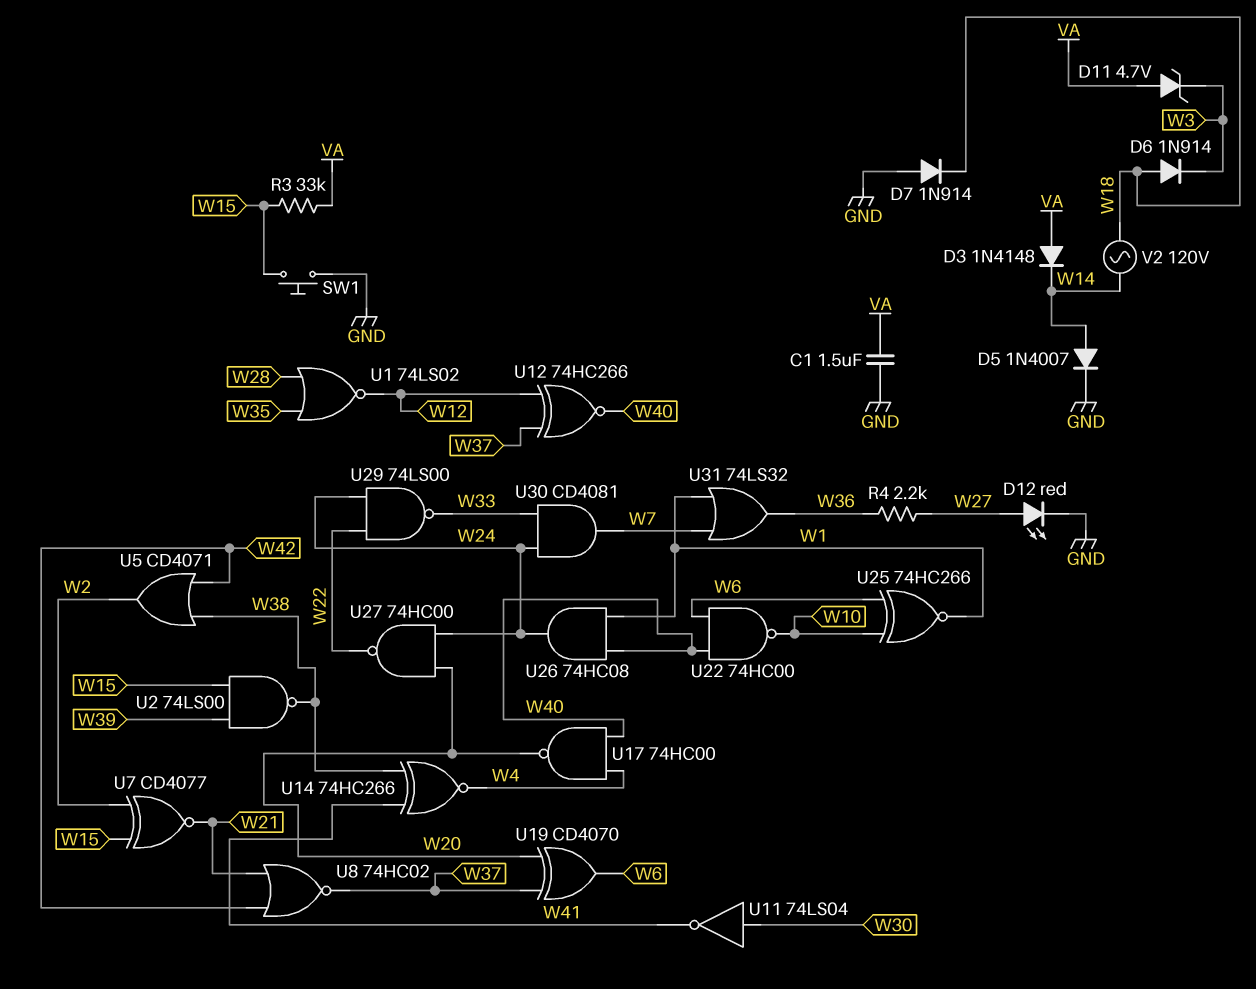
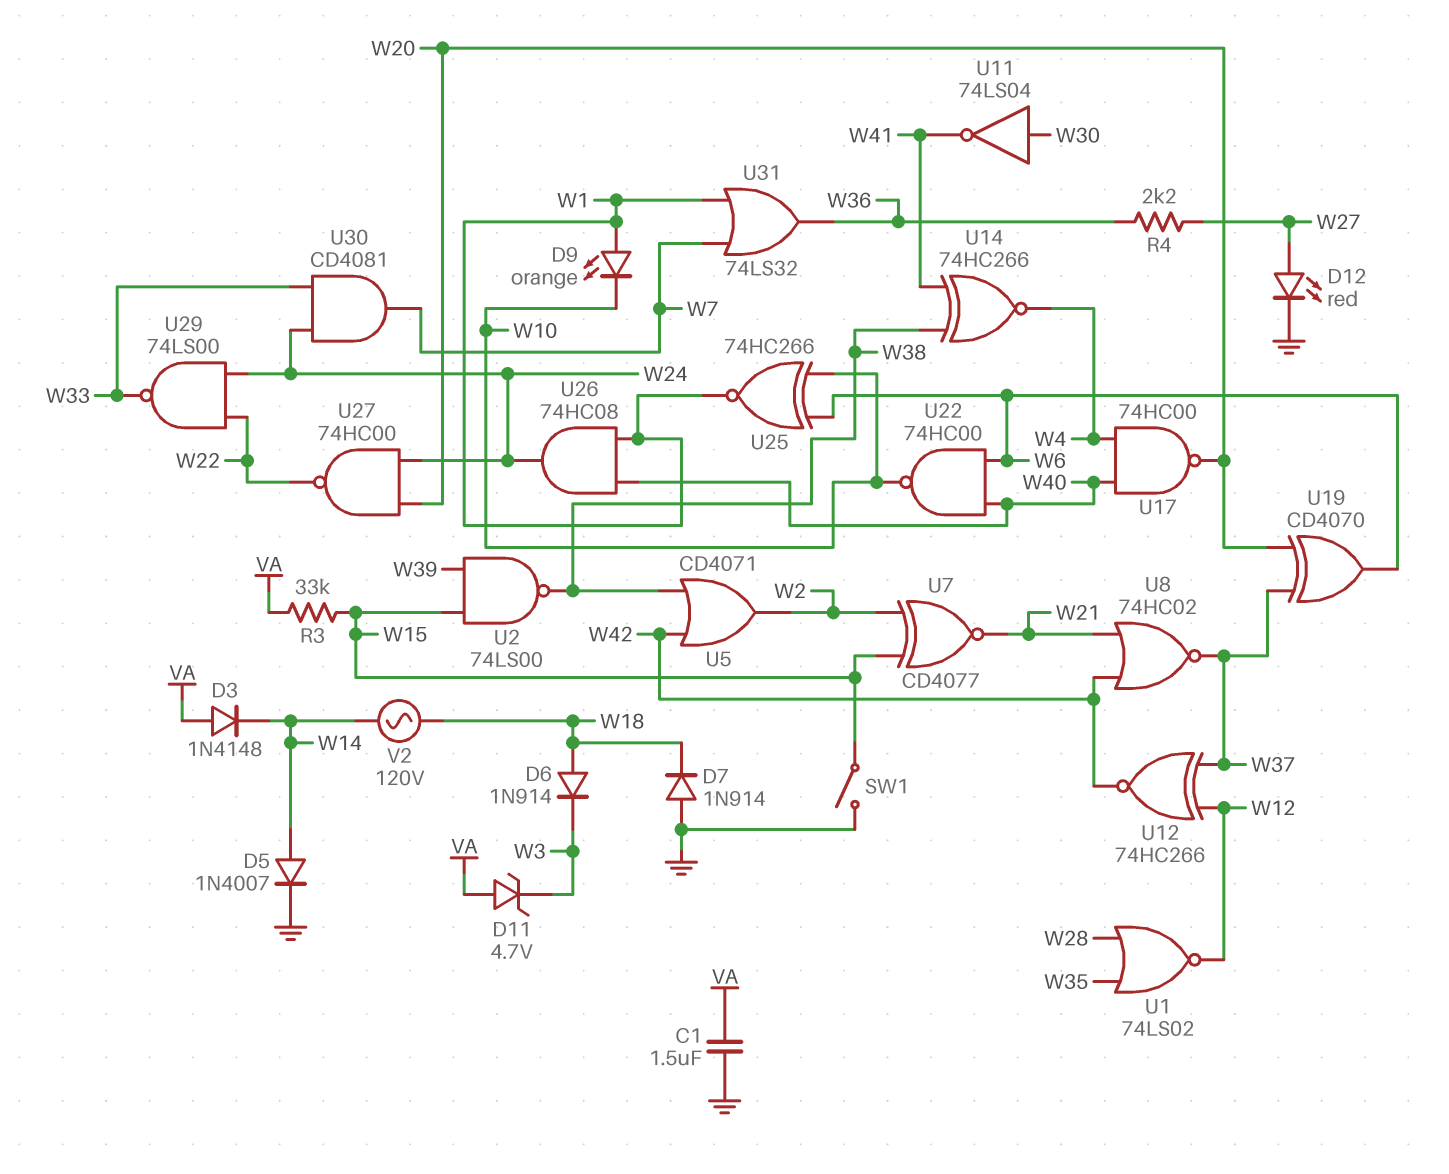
D9: none -> LED orange (A W1, K W10)
SW1: button (GND, W15) -> switch (GND, W15)
U12: XNOR 74HC266 (in W12, in W37, out W40) -> XNOR 74HC266 (in W12, in W37, out W42)

